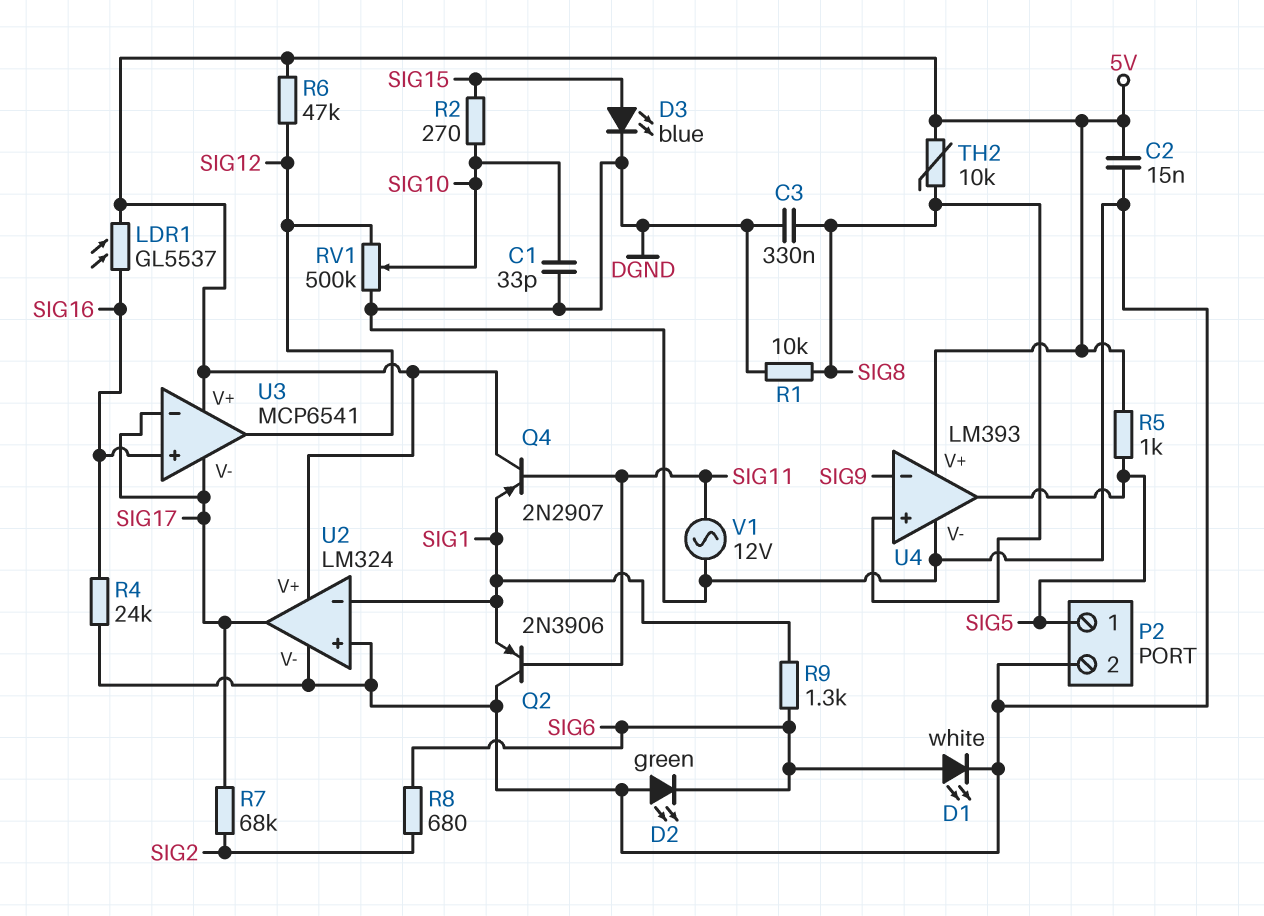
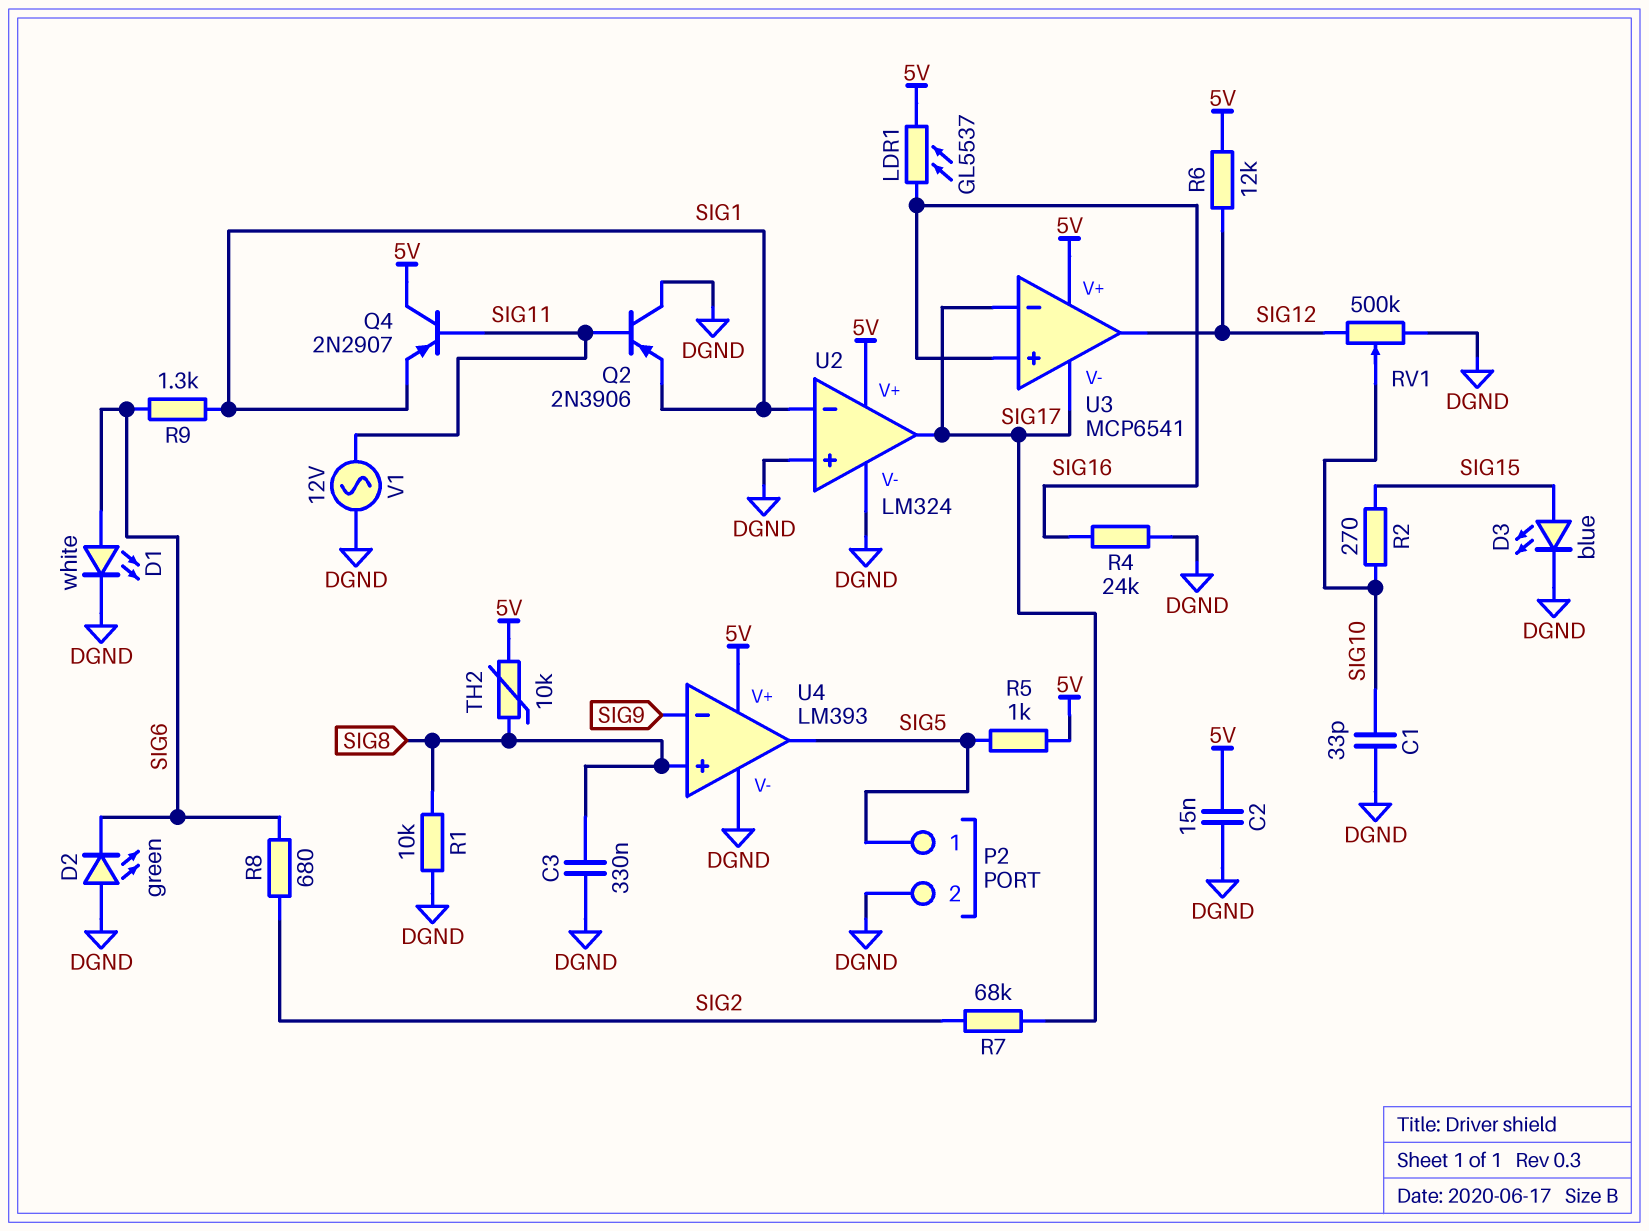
R6: 47k (5V, SIG12) -> 12k (5V, SIG12)

